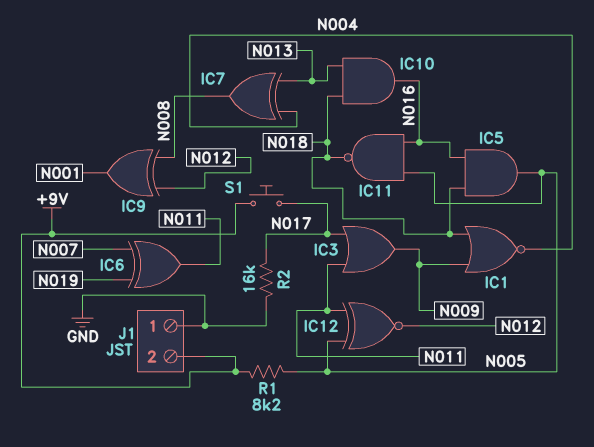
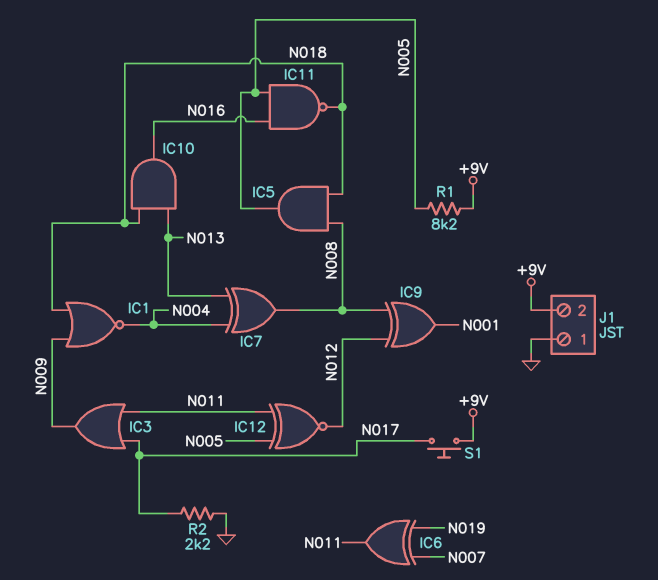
IC5: AND (in N016, in N018, out N005) -> AND (in N008, in N018, out N005)
R2: 16k (GND, N017) -> 2.2k (GND, N017)

